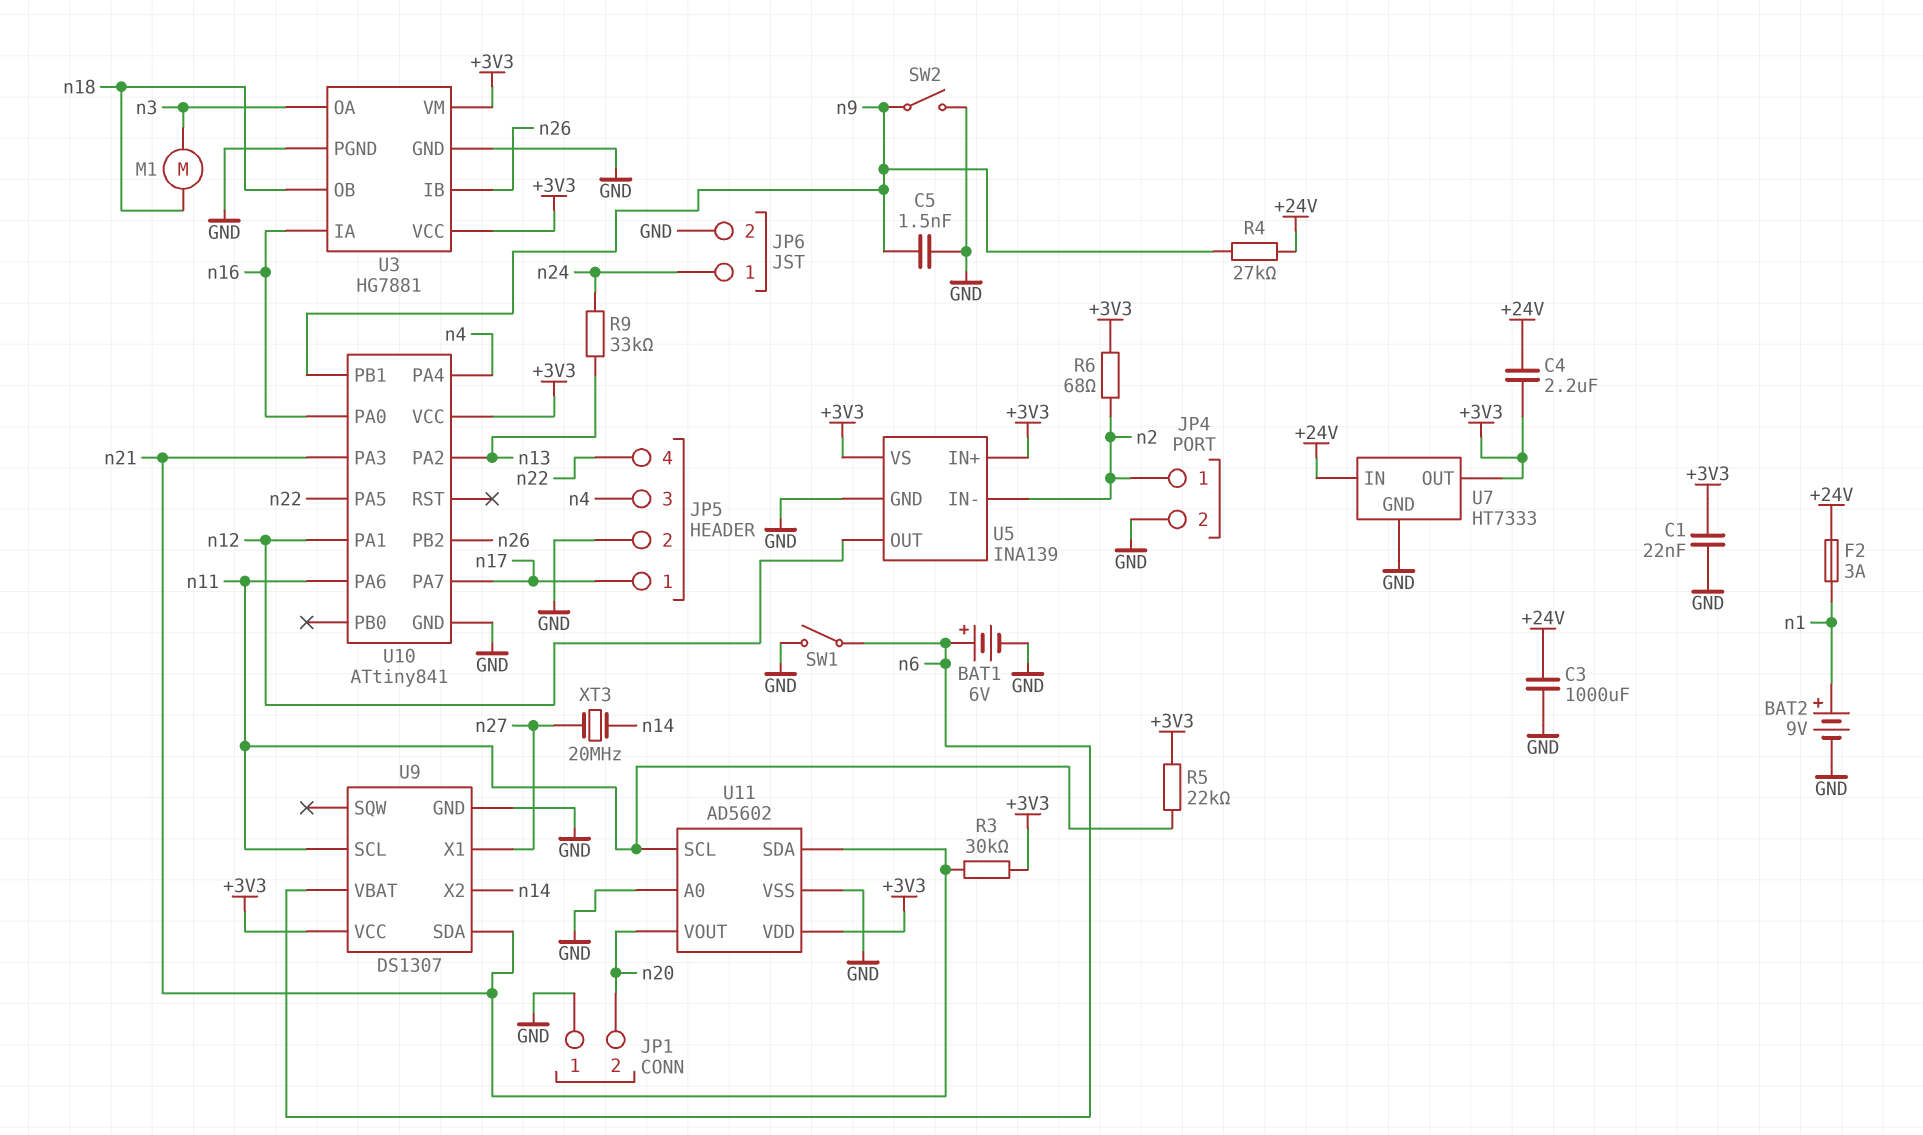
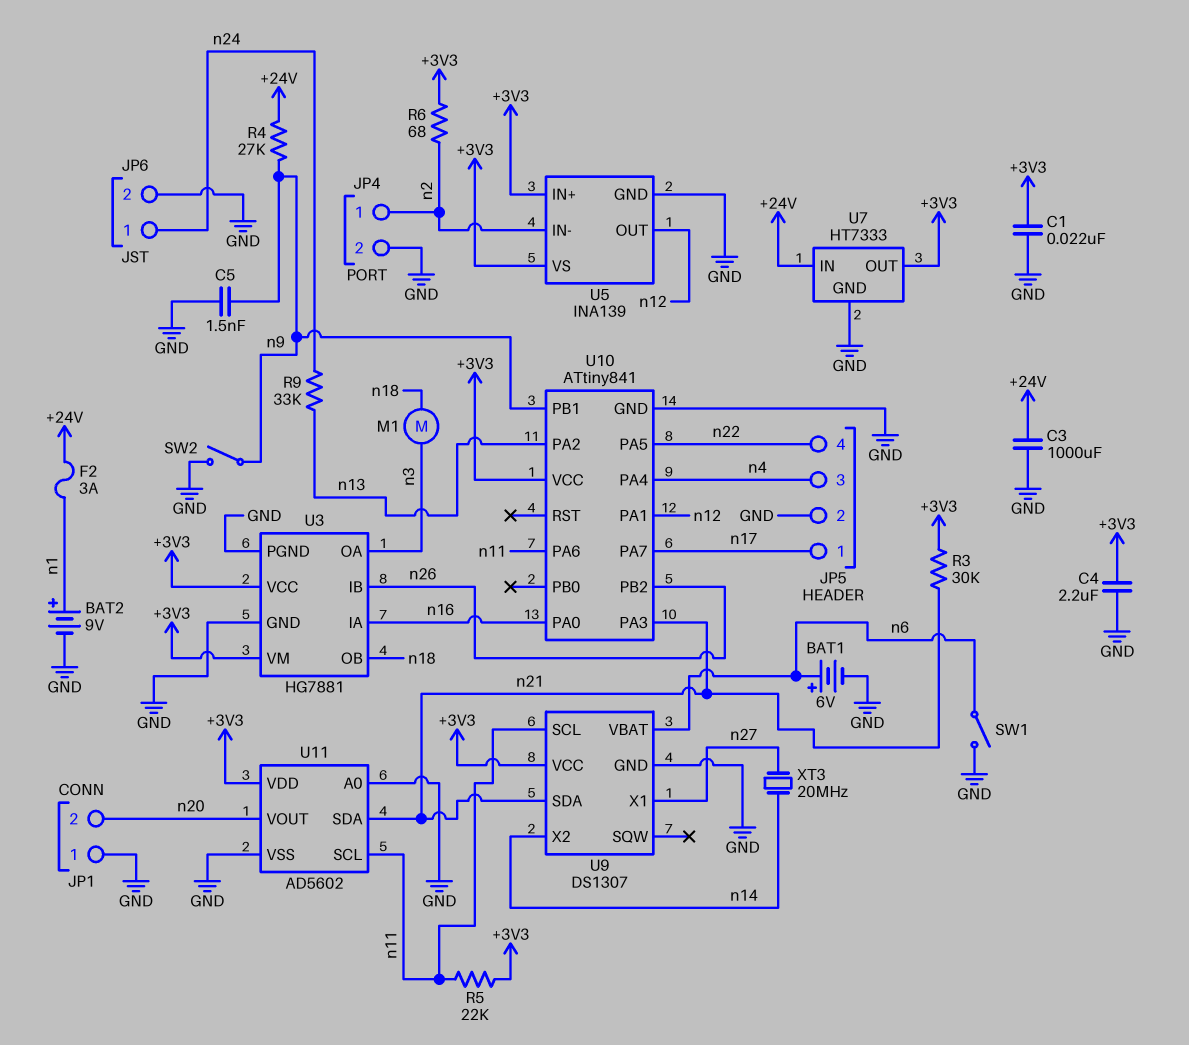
C4: 2.2uF (+3V3, +24V) -> 2.2uF (+3V3, GND)

